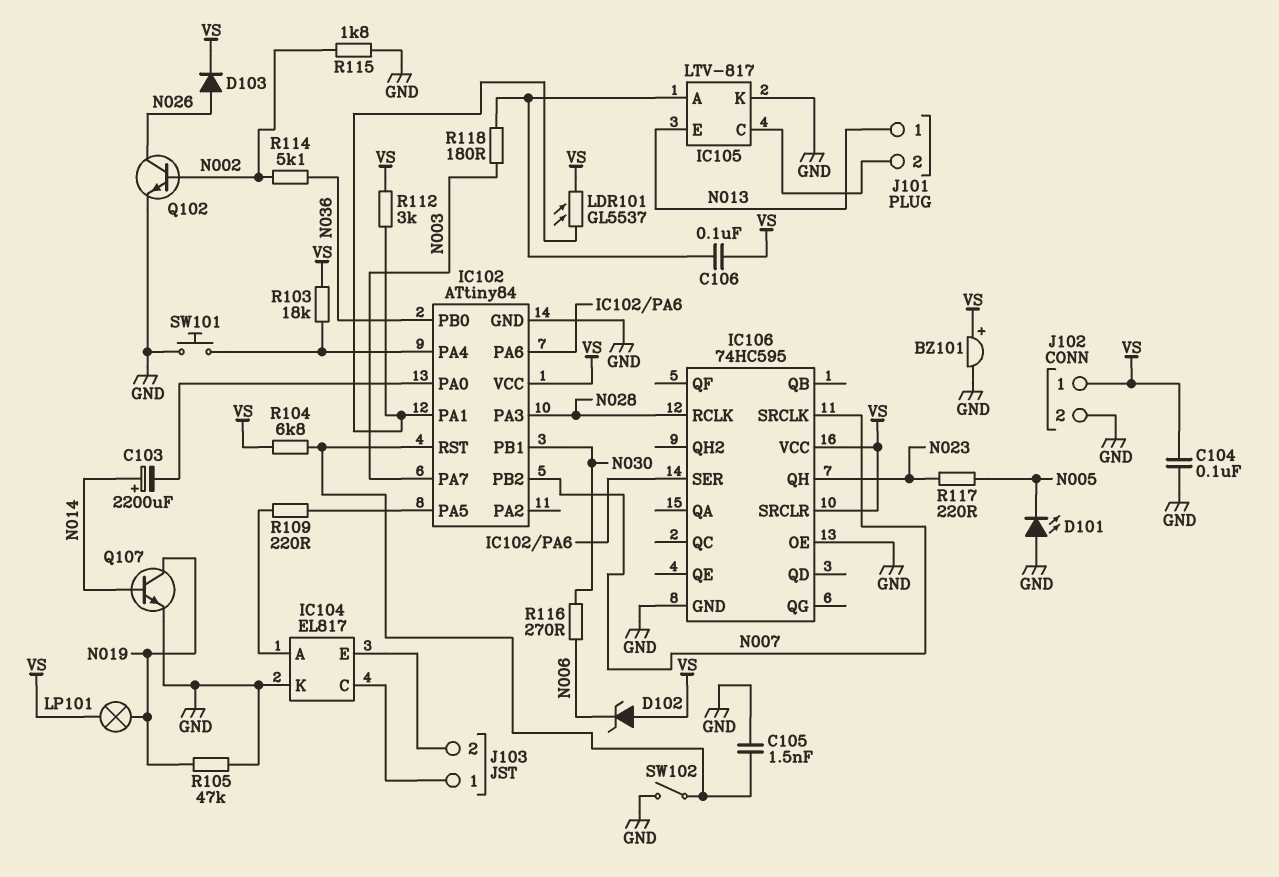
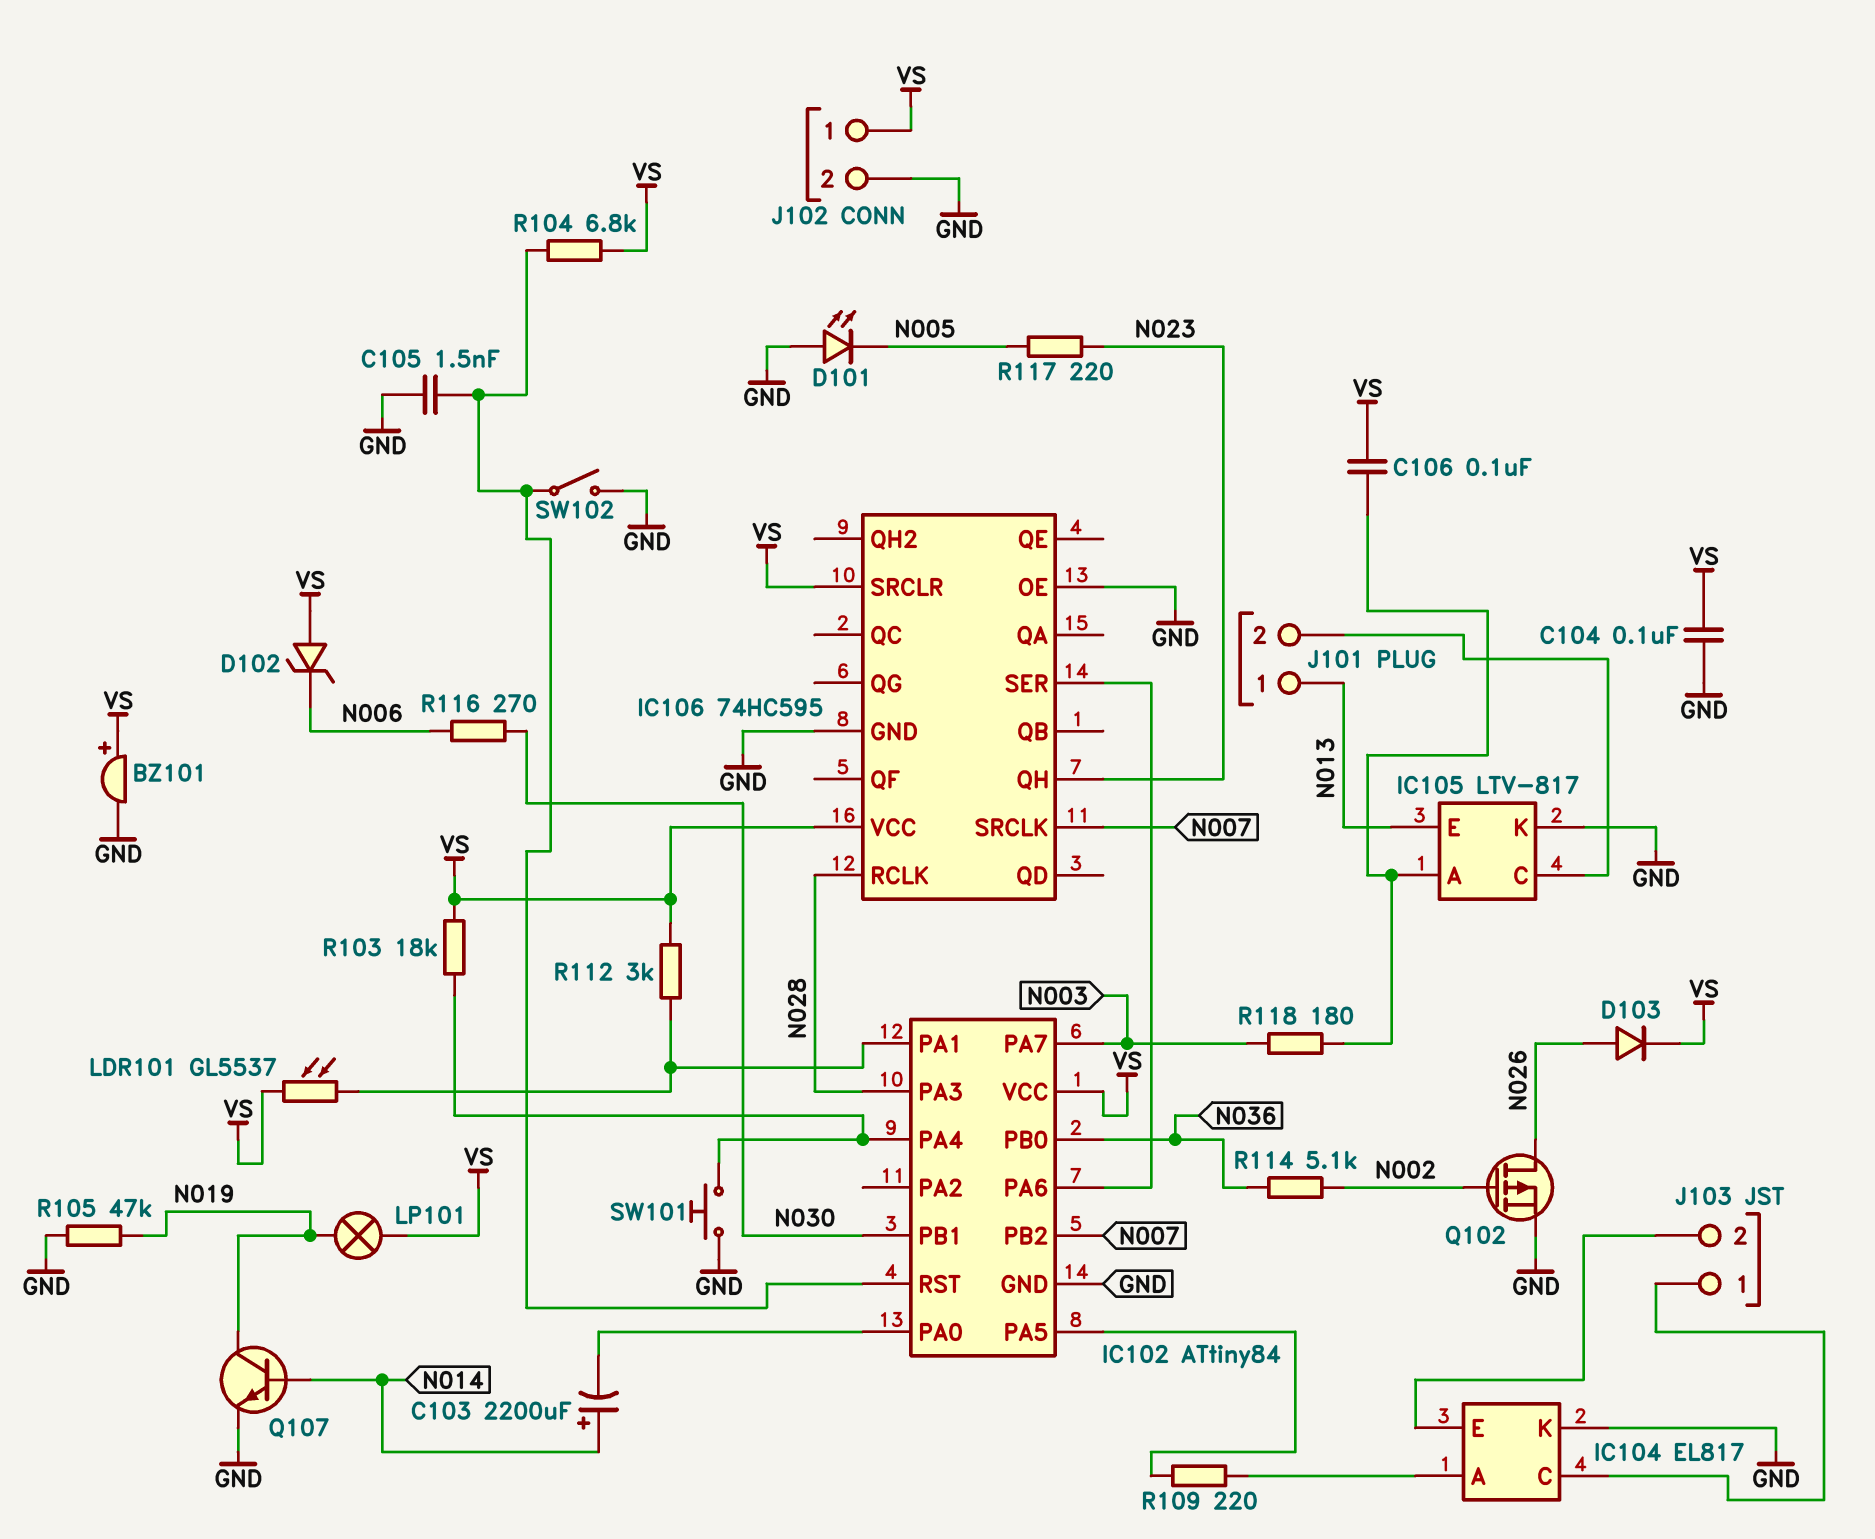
Q102: NPN (B N002, C N026, E GND) -> PMOS (G N002, D N026, S GND)
R115: 1.8k (GND, N002) -> none

